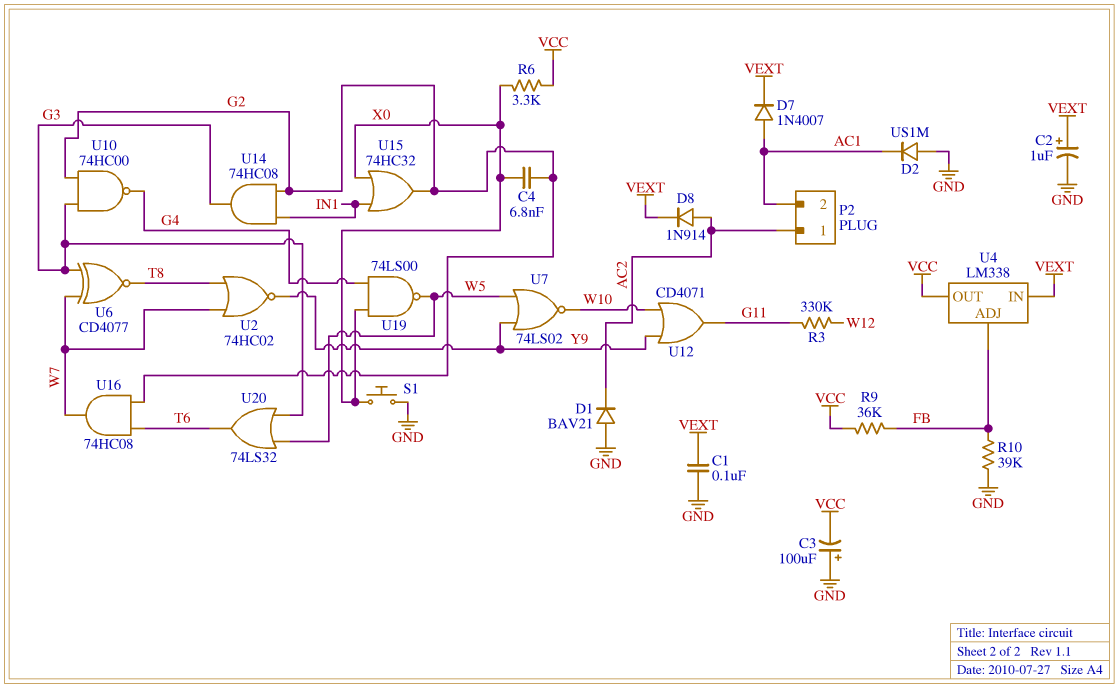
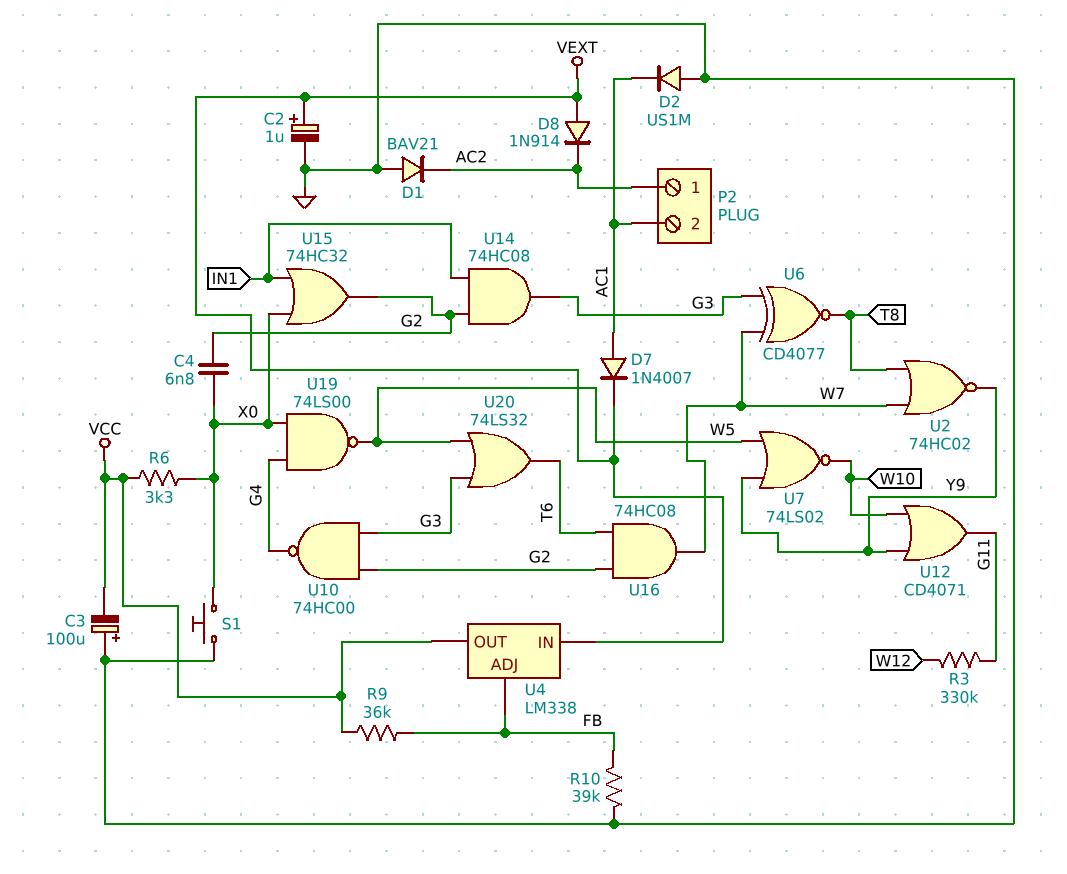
C1: 100nF (GND, VEXT) -> none
D8: diode 1N914 (A AC2, K VEXT) -> diode 1N914 (A VEXT, K AC2)

